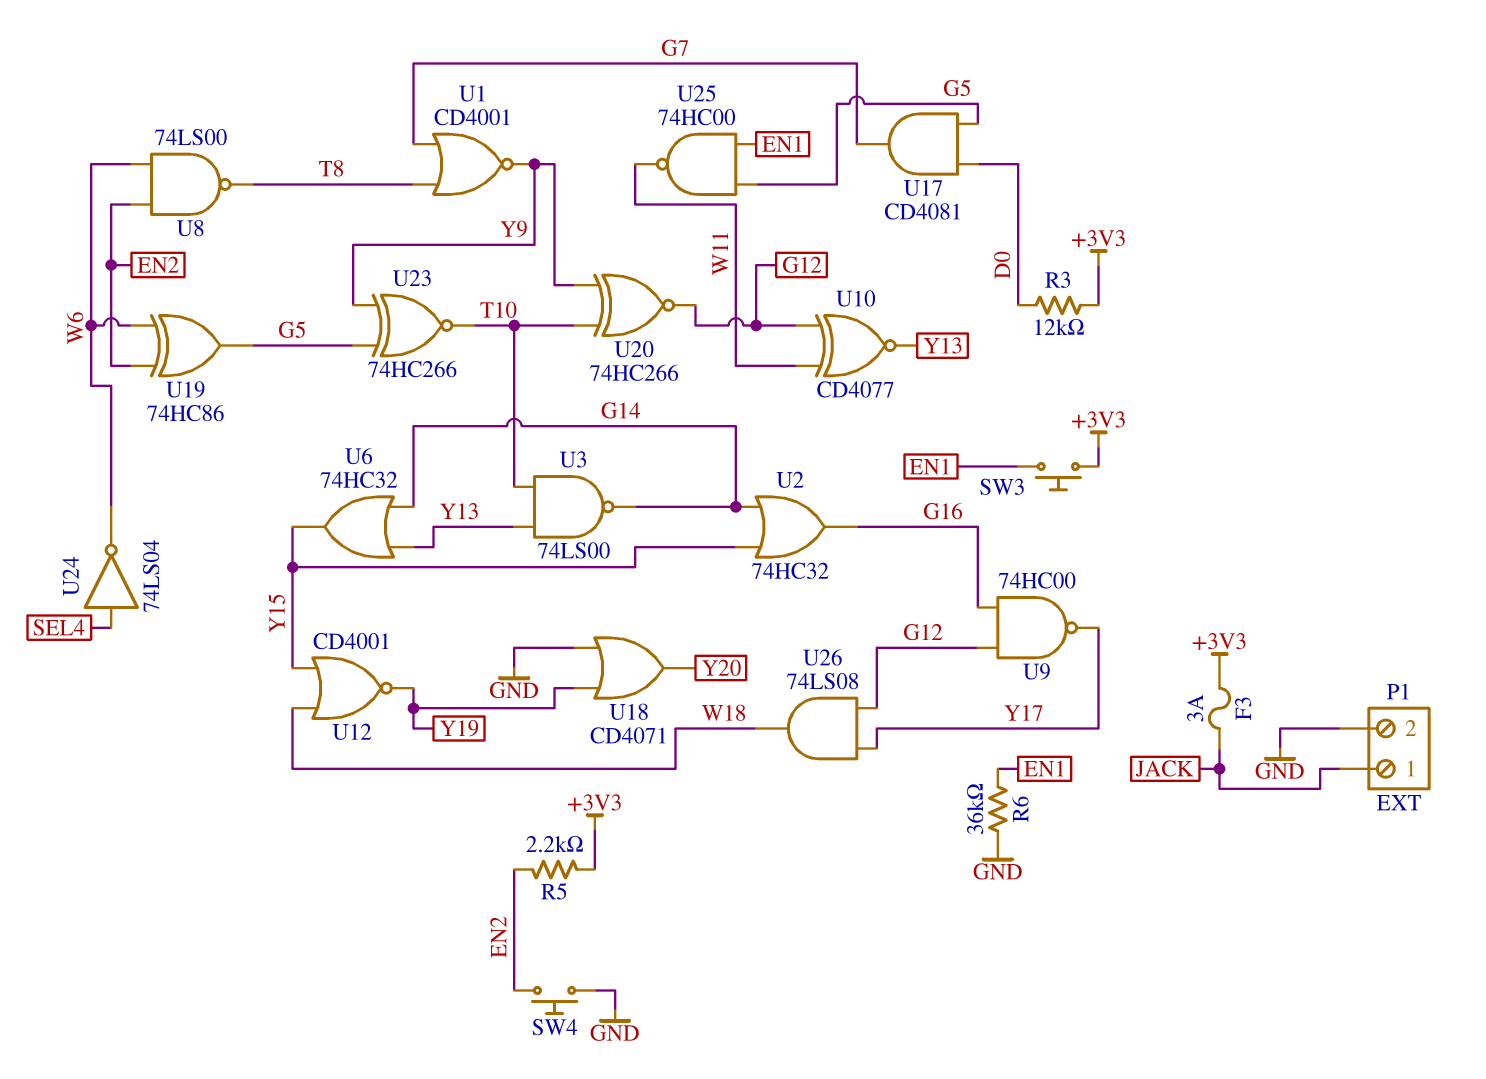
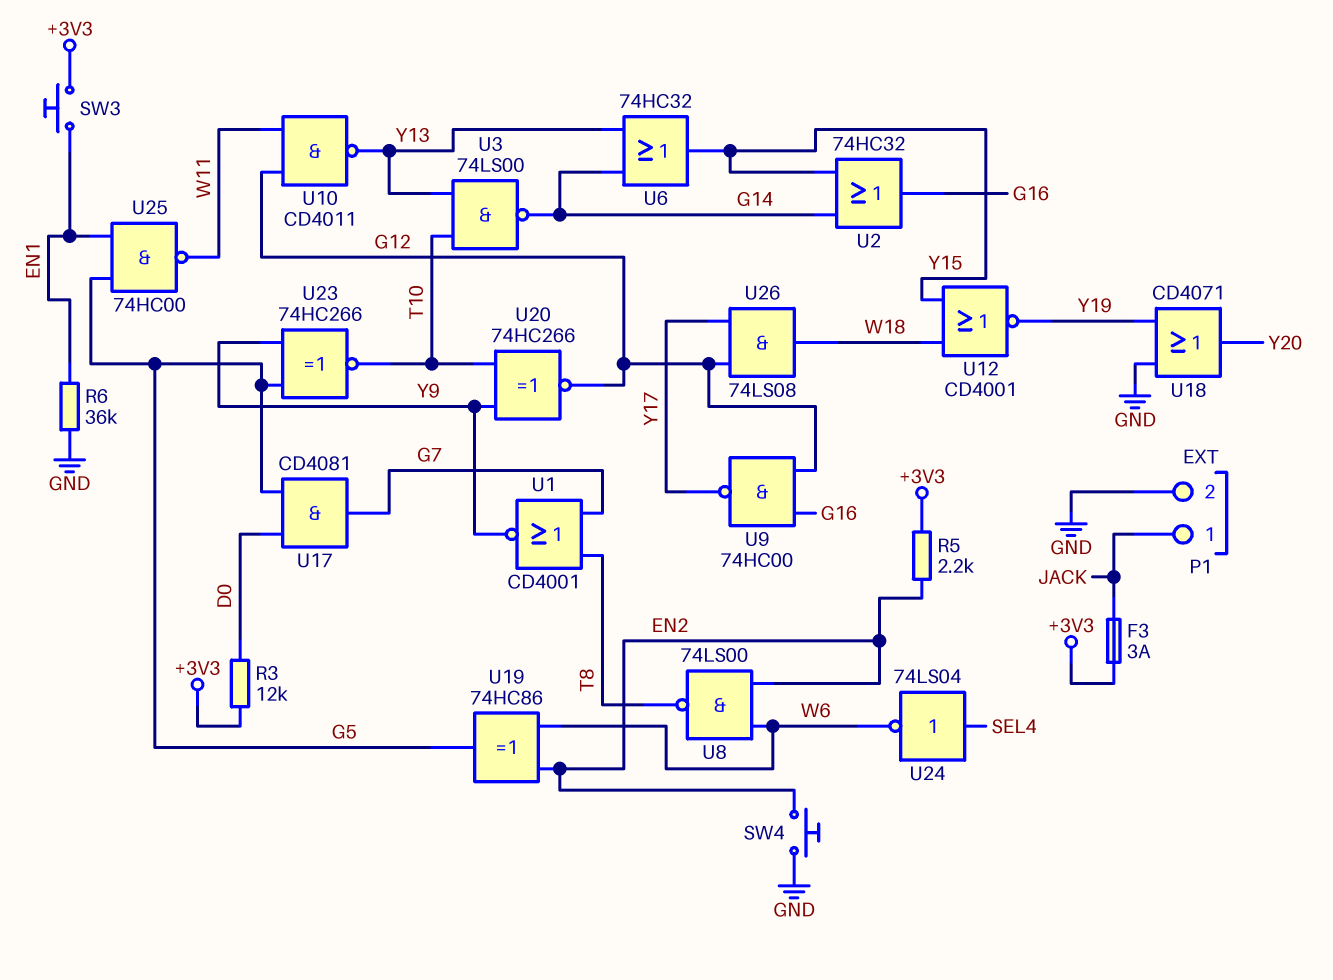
U10: XNOR CD4077 (in G12, in W11, out Y13) -> NAND CD4011 (in G12, in W11, out Y13)

